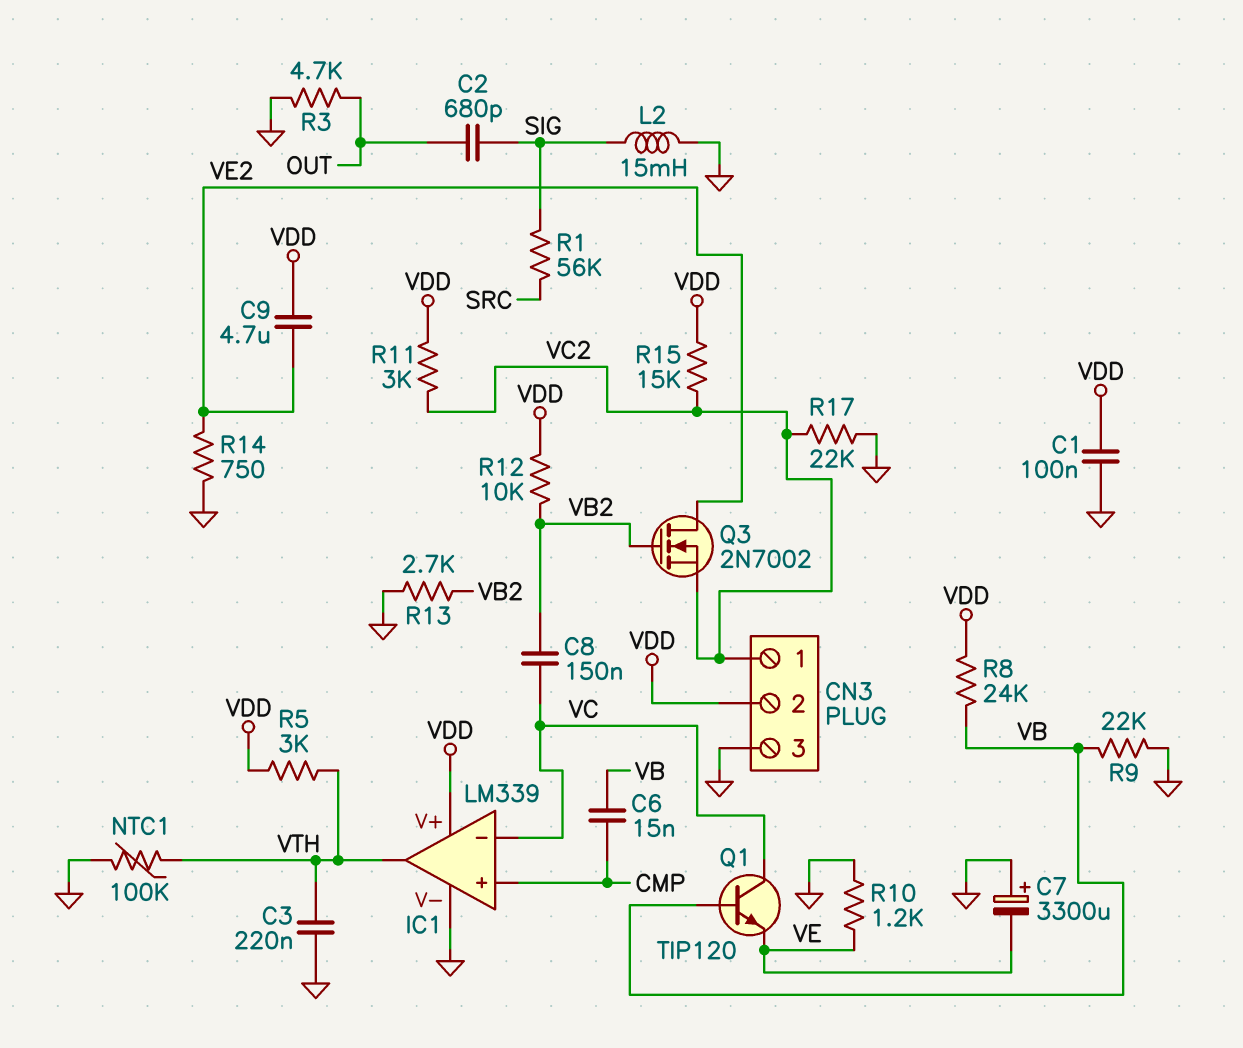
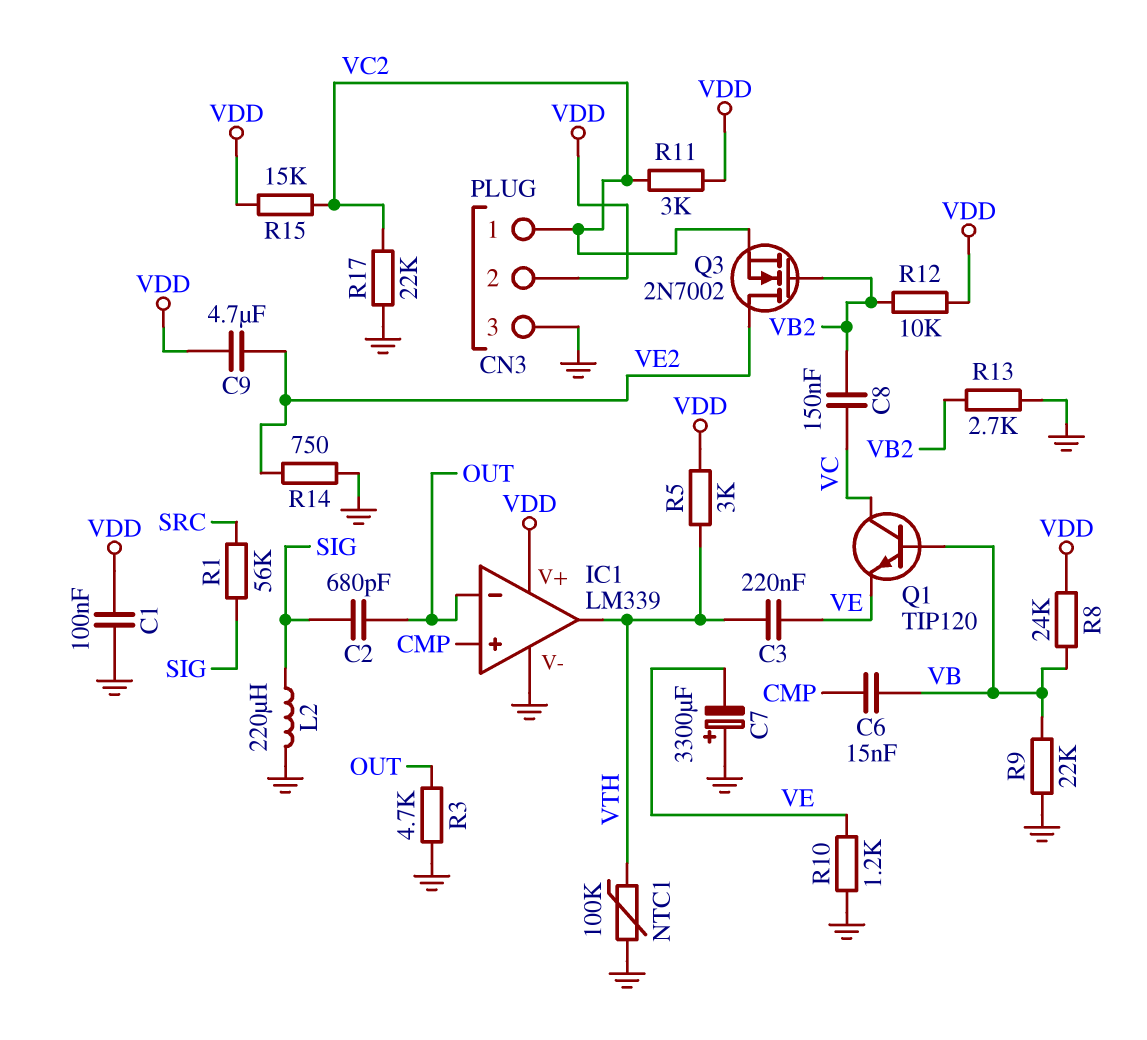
C3: 220nF (GND, VTH) -> 220nF (VE, VTH)
IC1 pin in-: VC -> OUT
L2: 15mH (GND, SIG) -> 220uH (GND, SIG)

